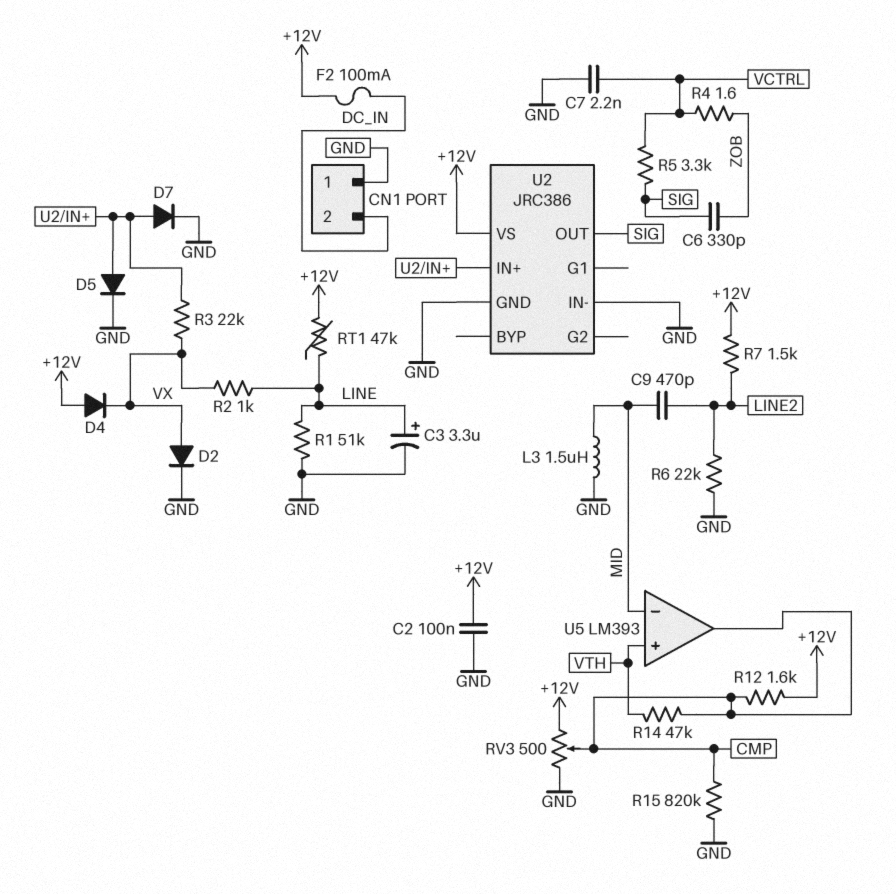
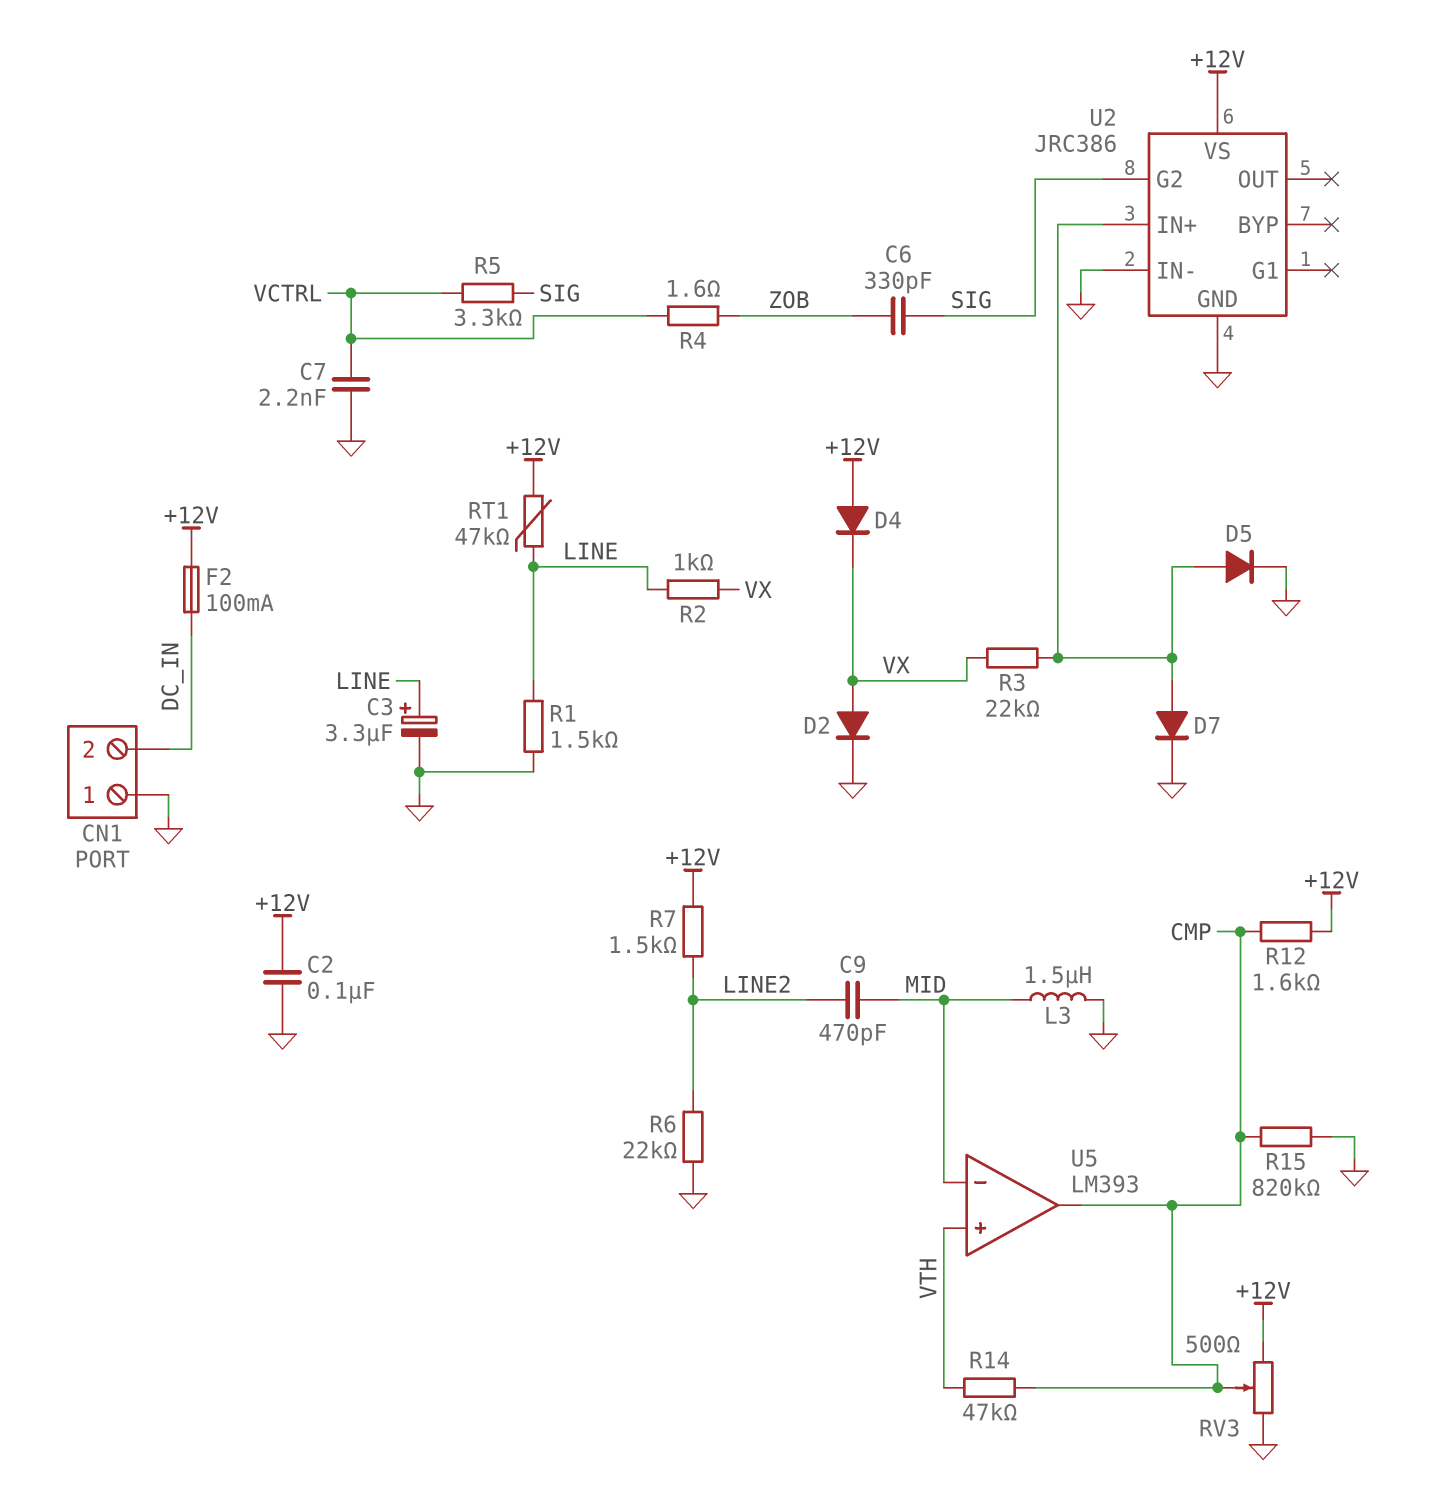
R1: 51k (GND, LINE) -> 1.5k (GND, LINE)
U2 pin G2: none -> SIG
U2 pin OUT: SIG -> none

